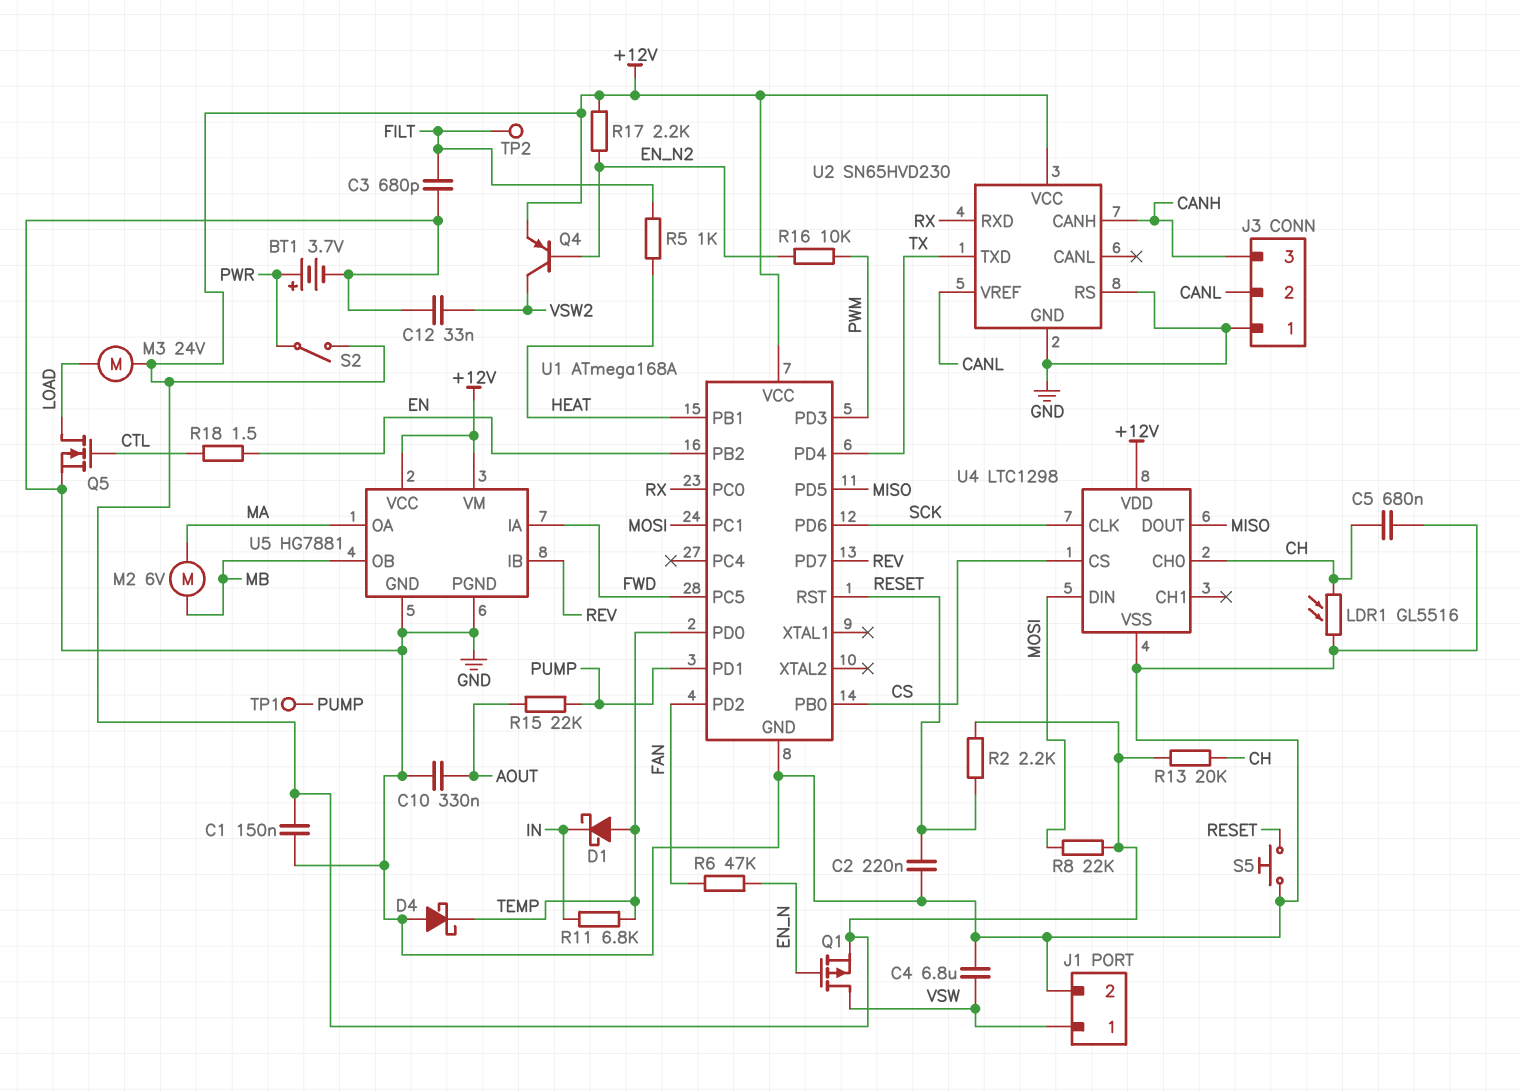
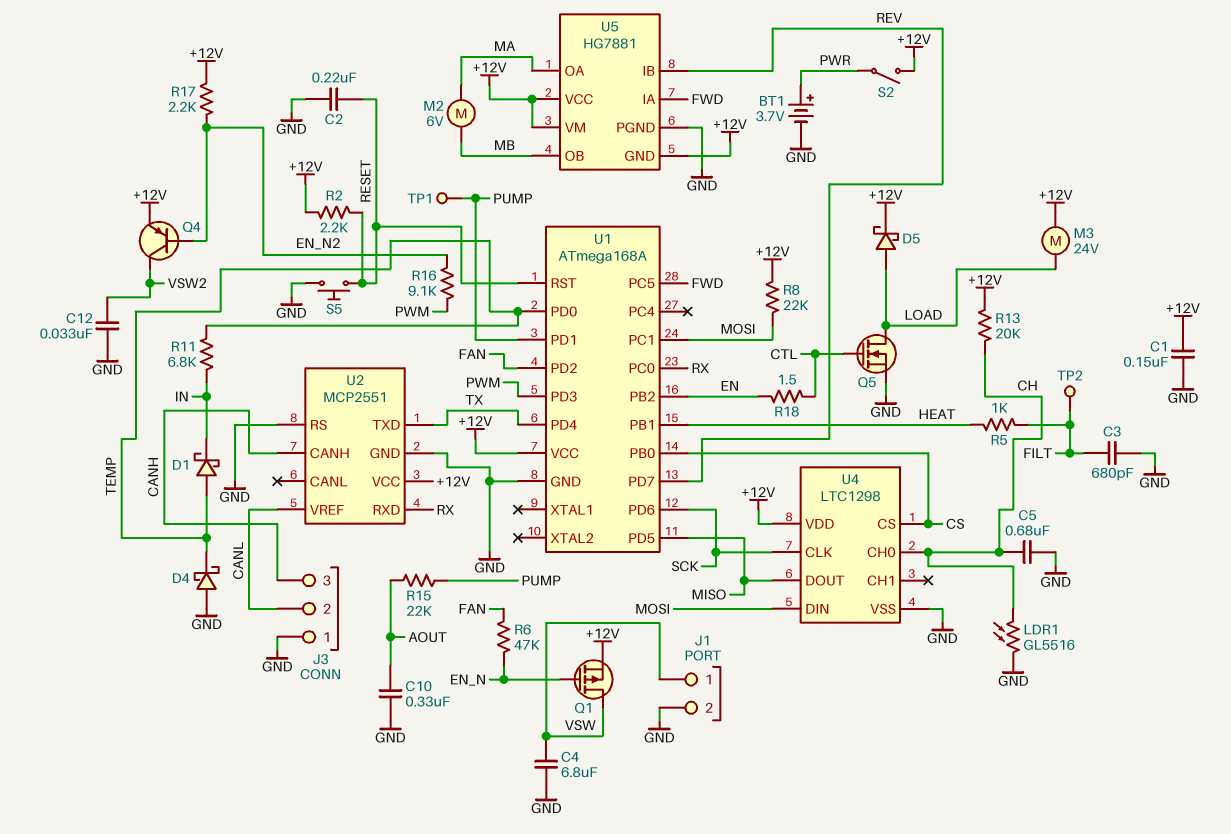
D5: none -> schottky (A LOAD, K +12V)
R16: 10k (EN_N2, PWM) -> 9.1k (EN_N2, PWM)
U2: SN65HVD230 -> MCP2551
U5 pin GND: GND -> +12V

